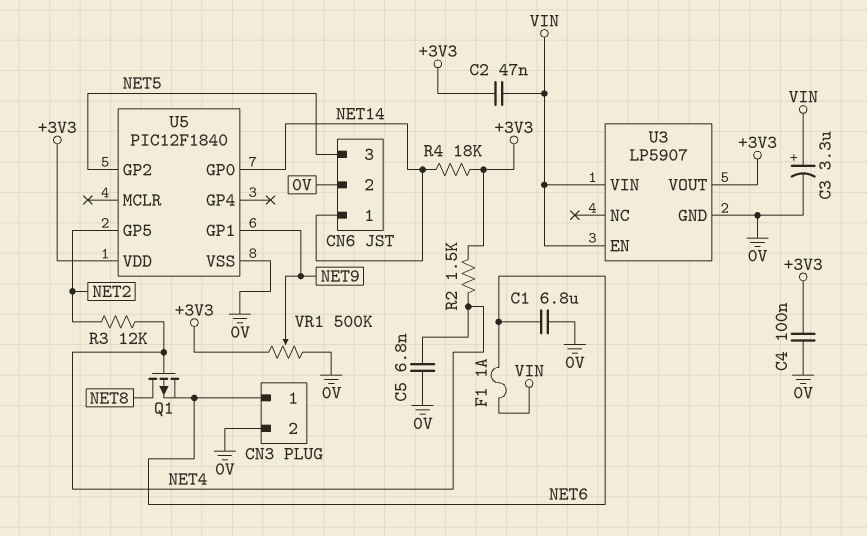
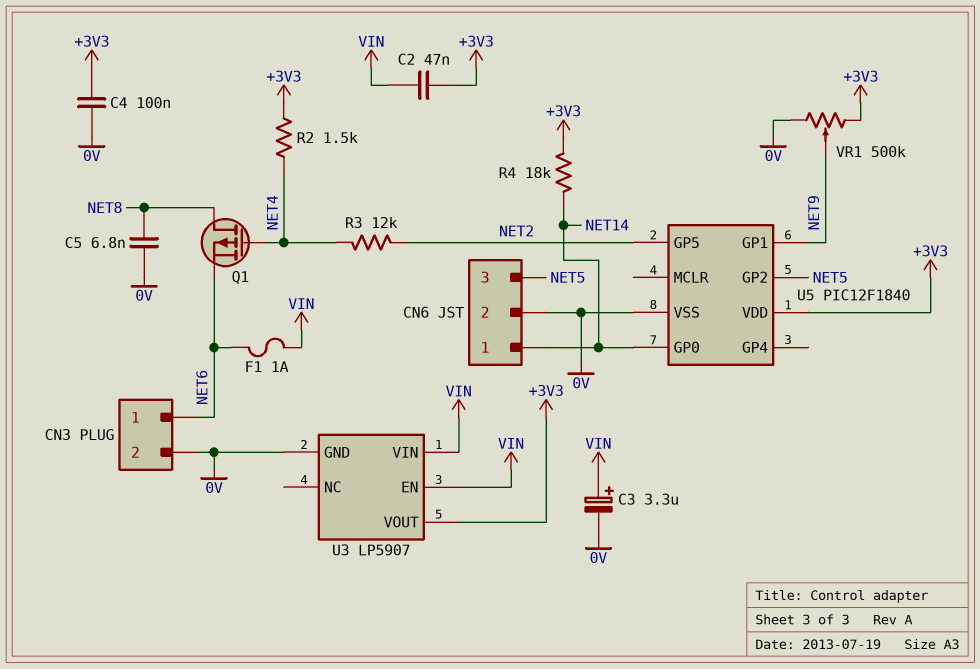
C1: 6.8uF (0V, NET6) -> none
C5: 6.8nF (0V, NET4) -> 6.8nF (0V, NET8)

